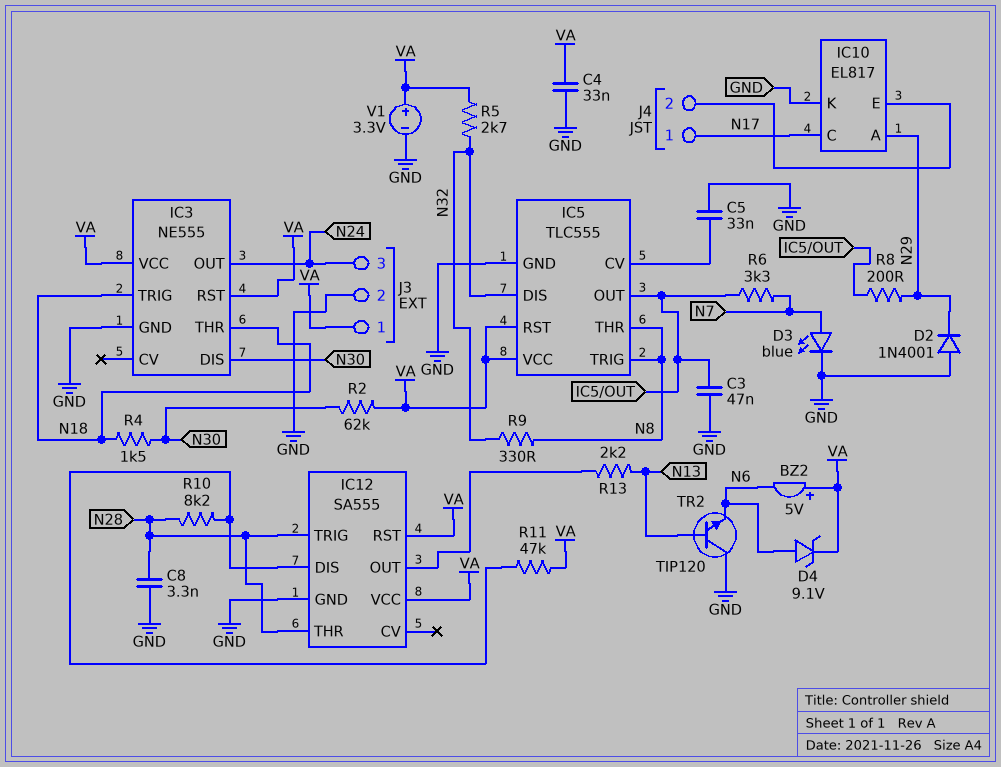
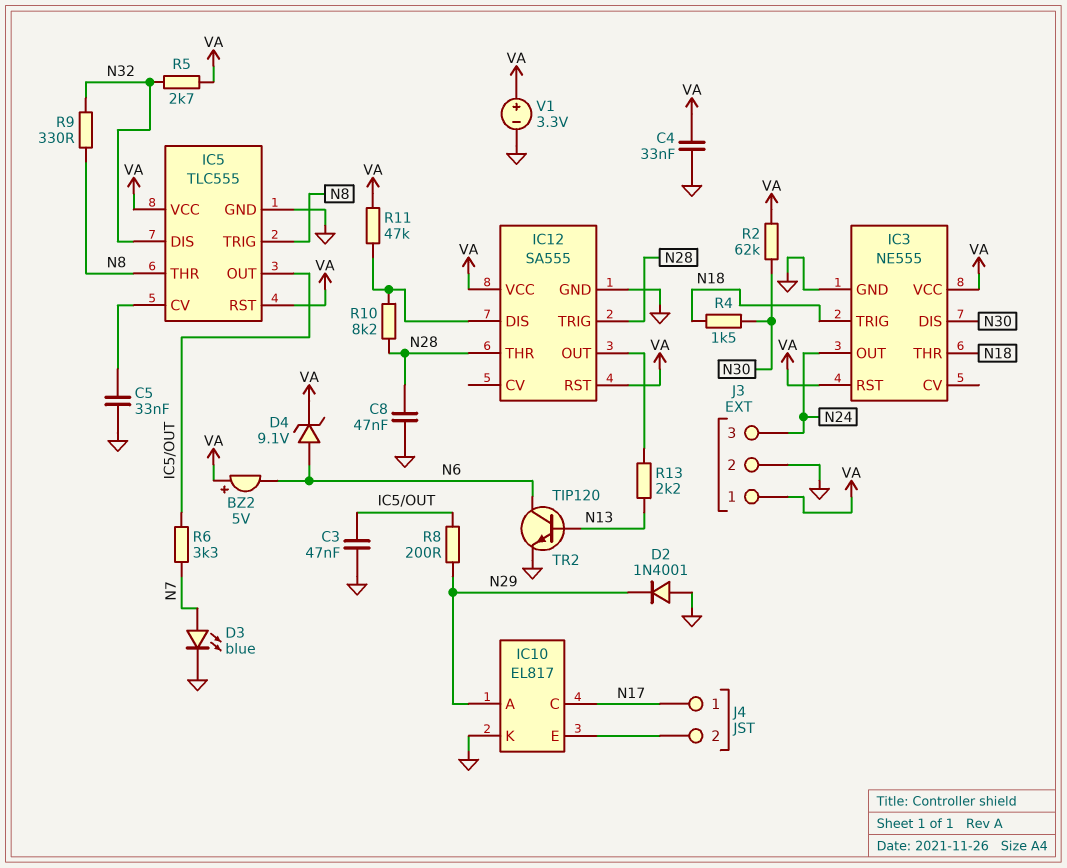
C8: 3.3nF (GND, N28) -> 47nF (GND, N28)
TR2: NPN TIP120 (B N13, C GND, E N6) -> NPN TIP120 (B N13, C N6, E GND)

